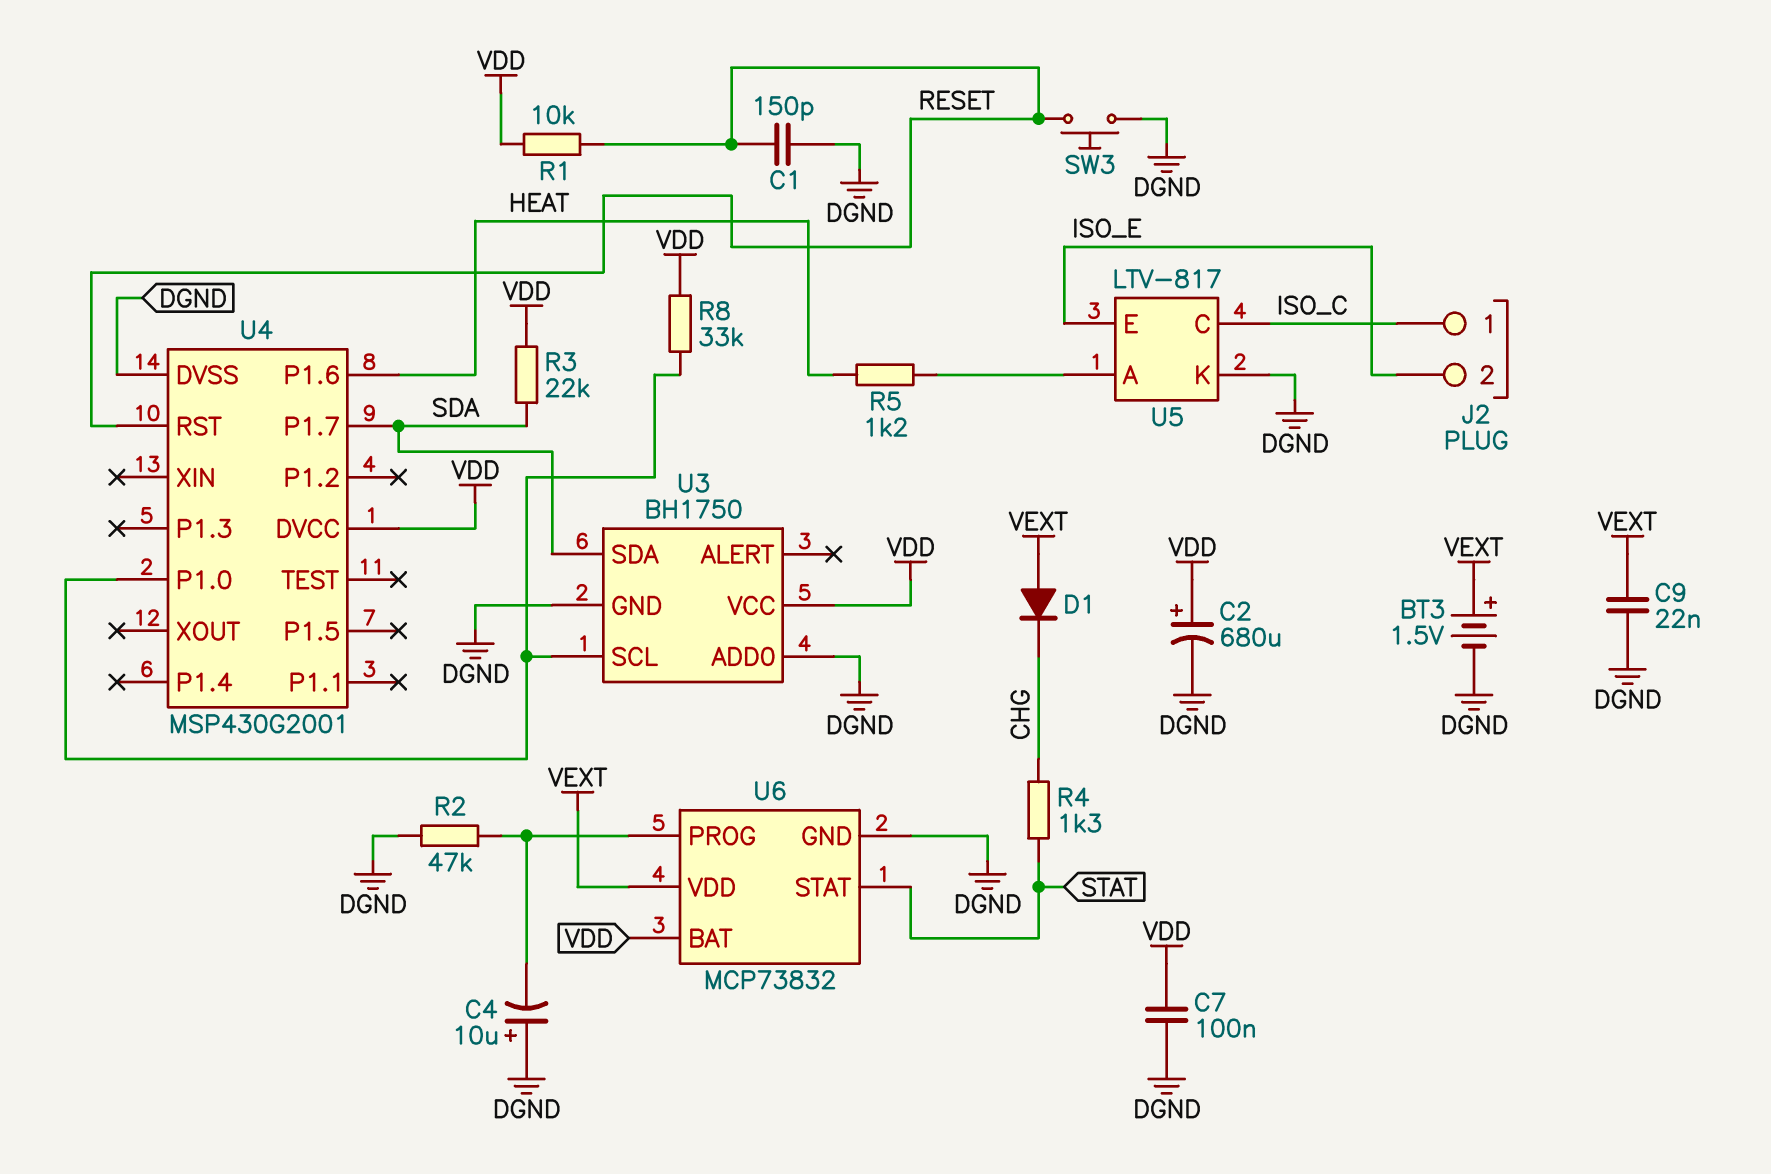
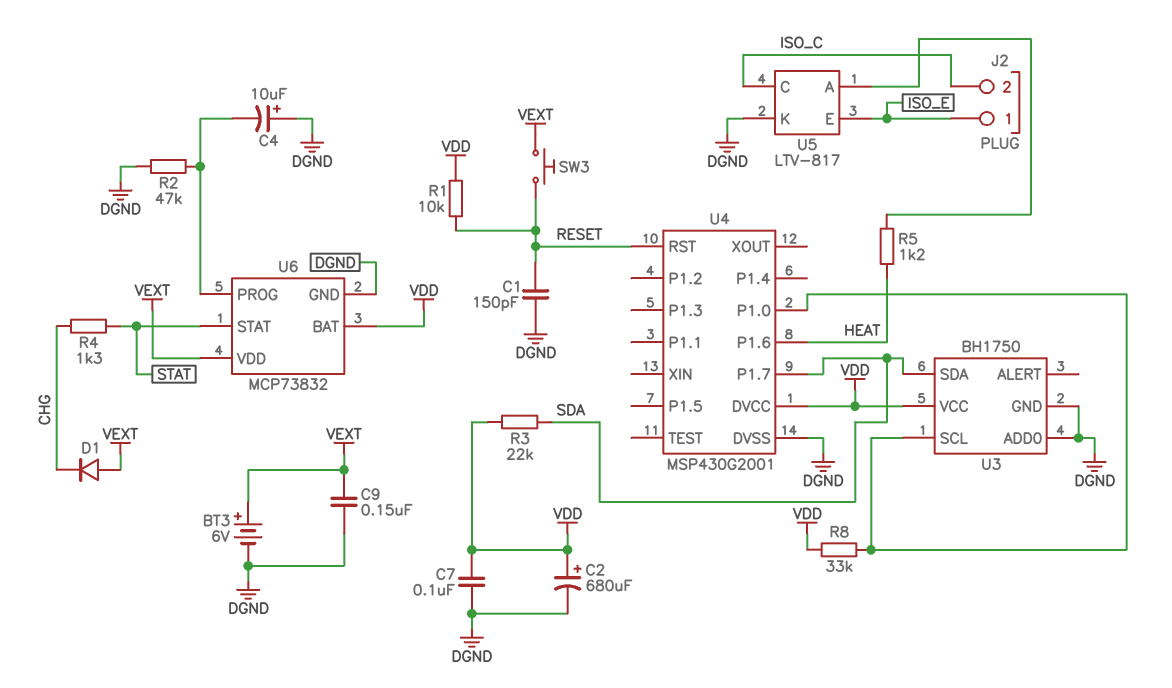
BT3: 1.5V (plus VEXT, minus DGND) -> 6V (plus VEXT, minus DGND)
C9: 22nF (DGND, VEXT) -> 150nF (DGND, VEXT)
J2 pin 1: ISO_C -> ISO_E
J2 pin 2: ISO_E -> ISO_C
SW3: button (DGND, RESET) -> button (RESET, VEXT)

